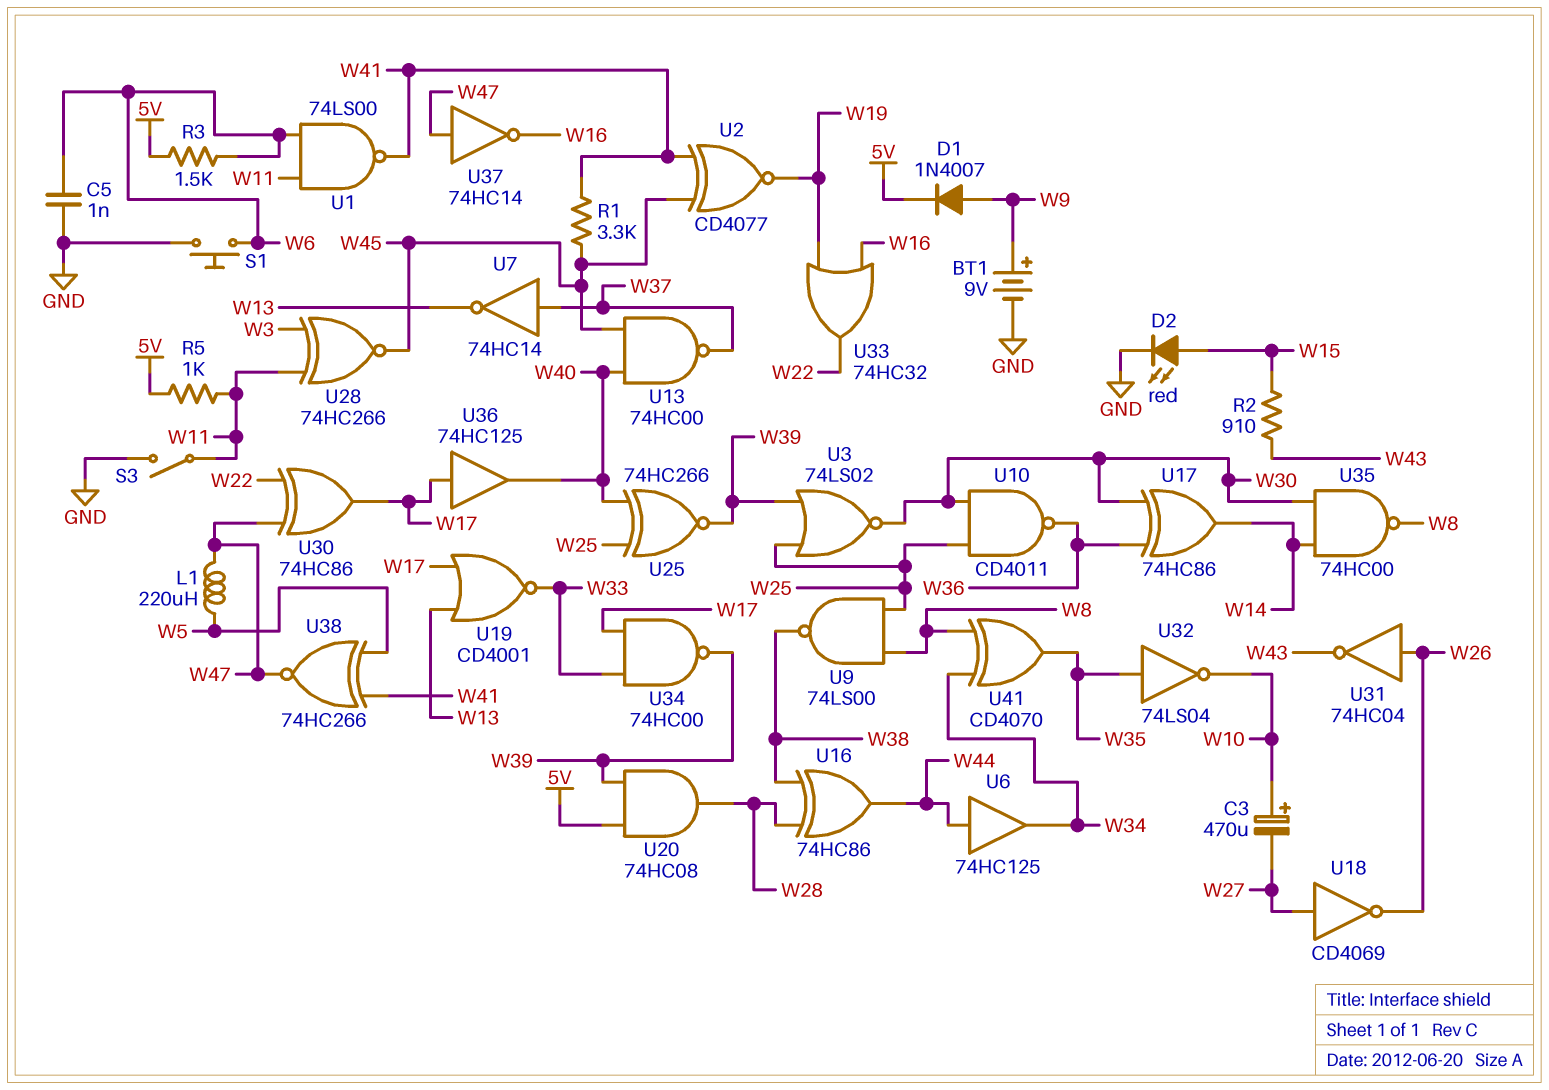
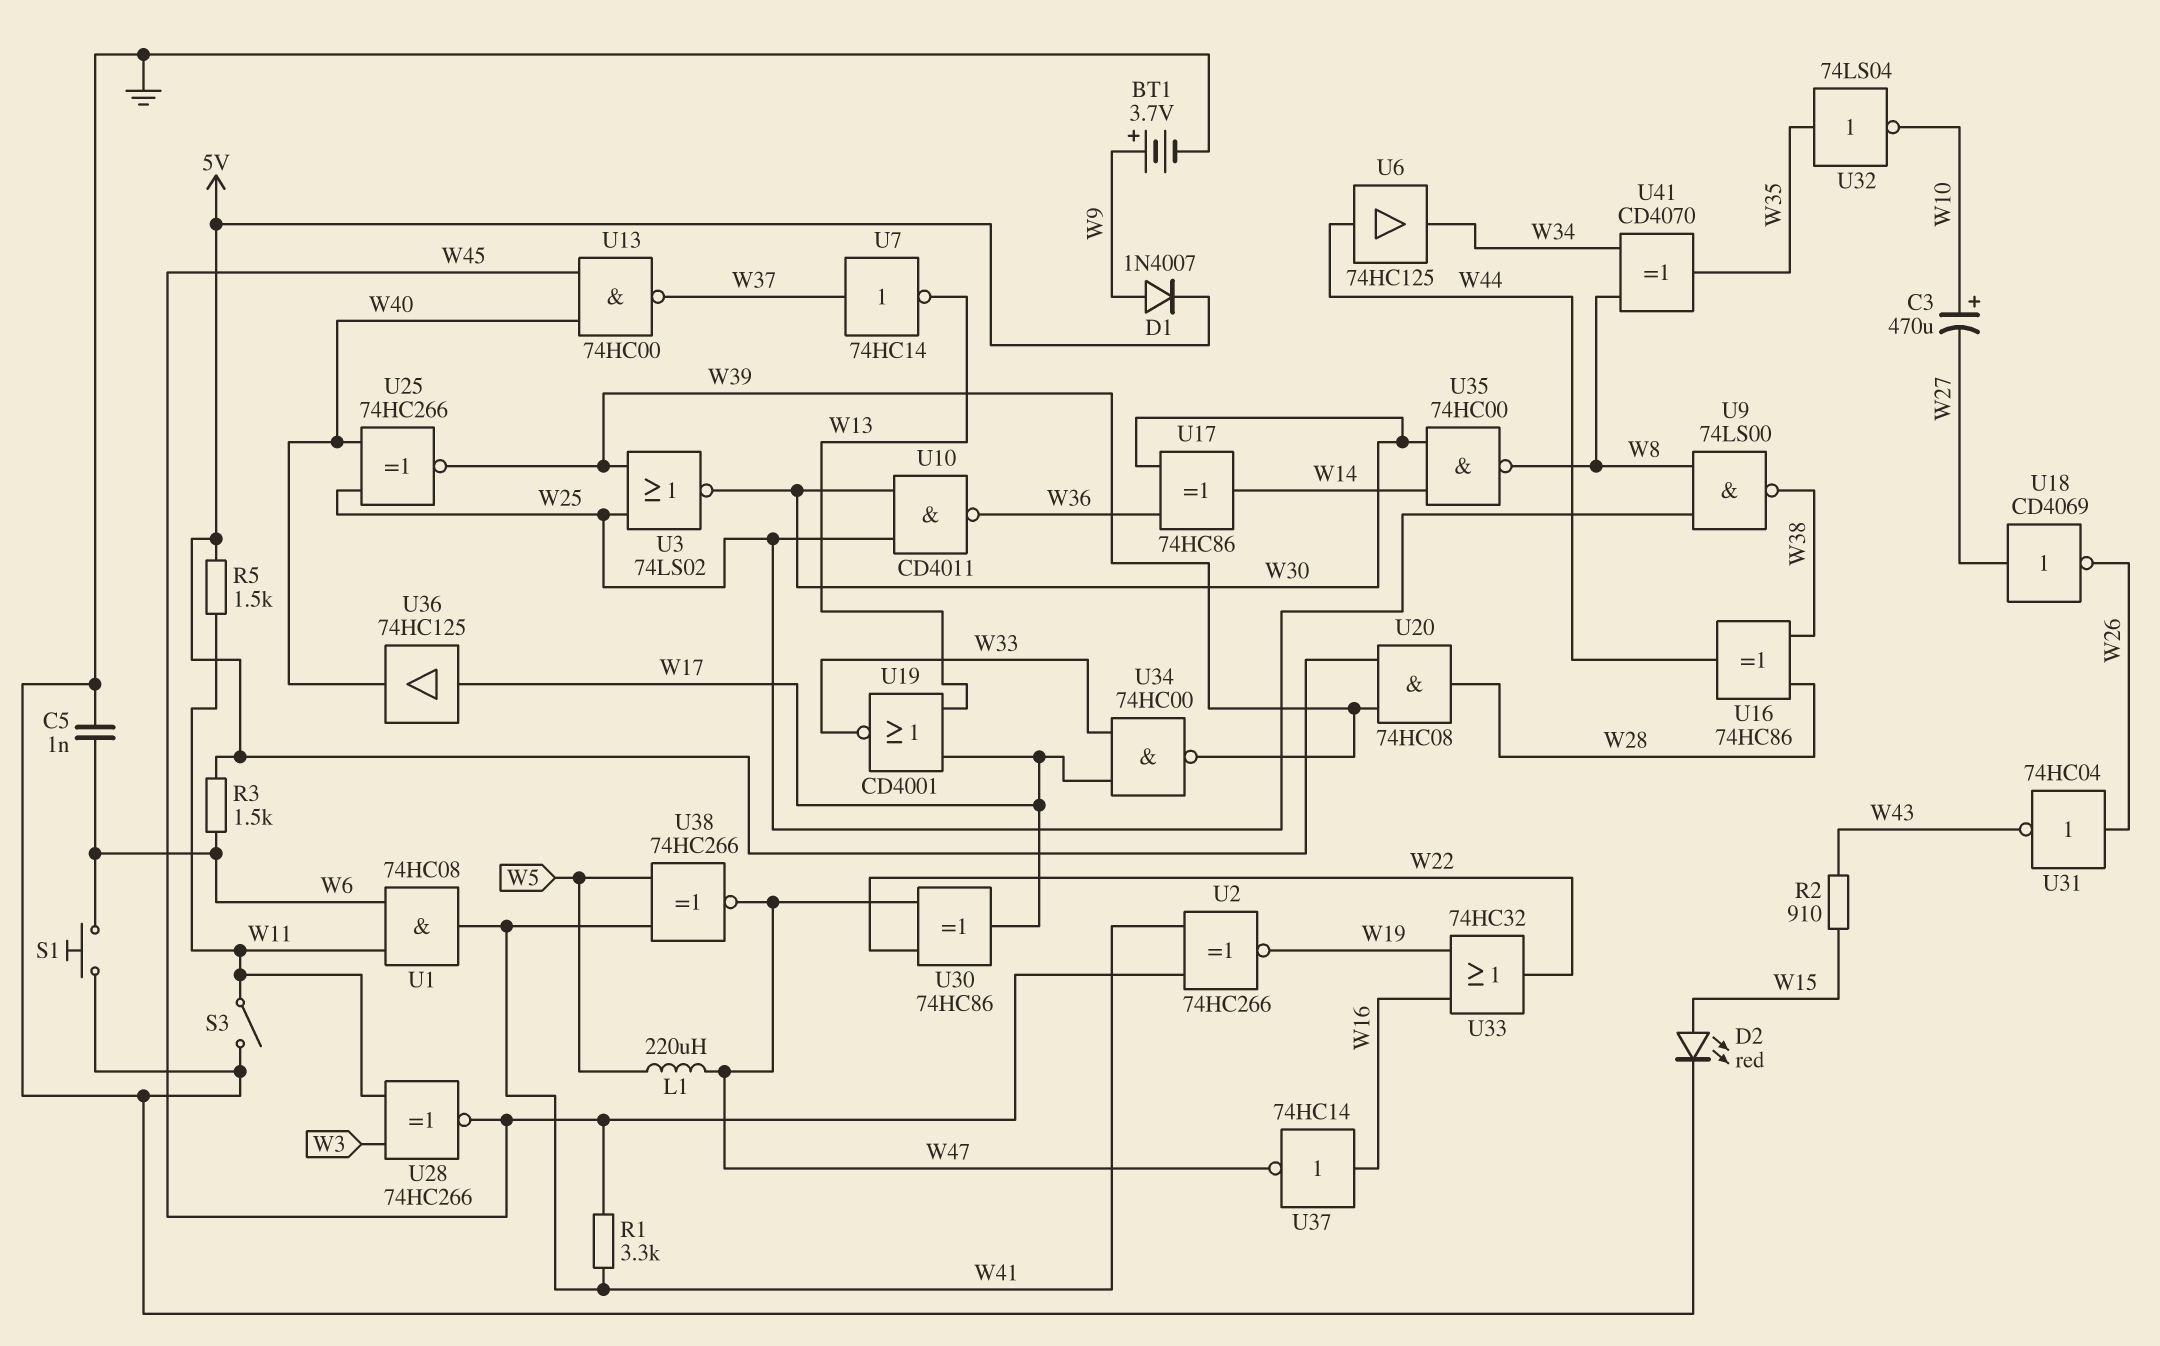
BT1: 9V (plus W9, minus GND) -> 3.7V (plus W9, minus GND)
R5: 1k (5V, W11) -> 1.5k (5V, W11)
U1: NAND 74LS00 (in W6, in W11, out W41) -> AND 74HC08 (in W6, in W11, out W41)
U2: XNOR CD4077 (in W41, in W45, out W19) -> XNOR 74HC266 (in W41, in W45, out W19)
U37: NOT 74HC14 (in W47, out W16) -> NOT 74HC14 (in W16, out W47)

